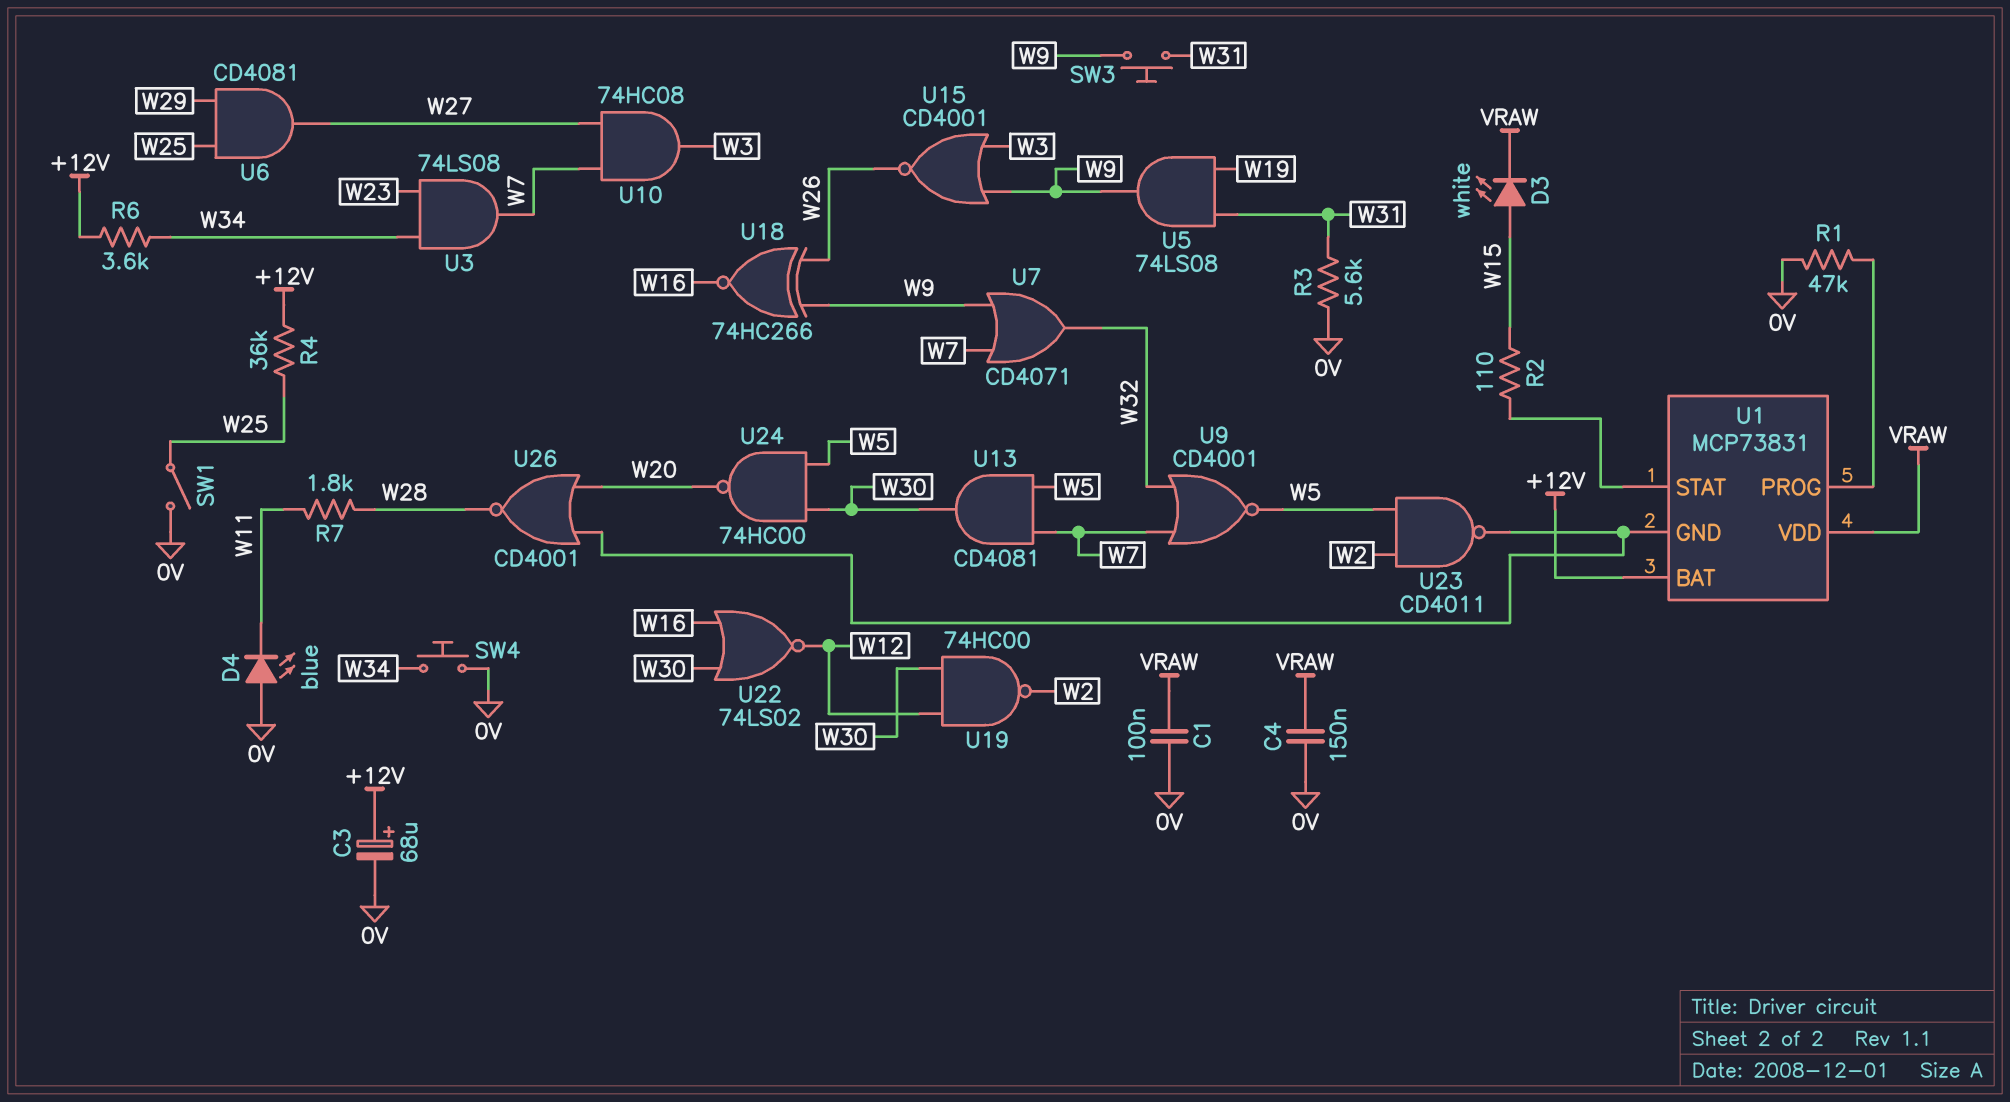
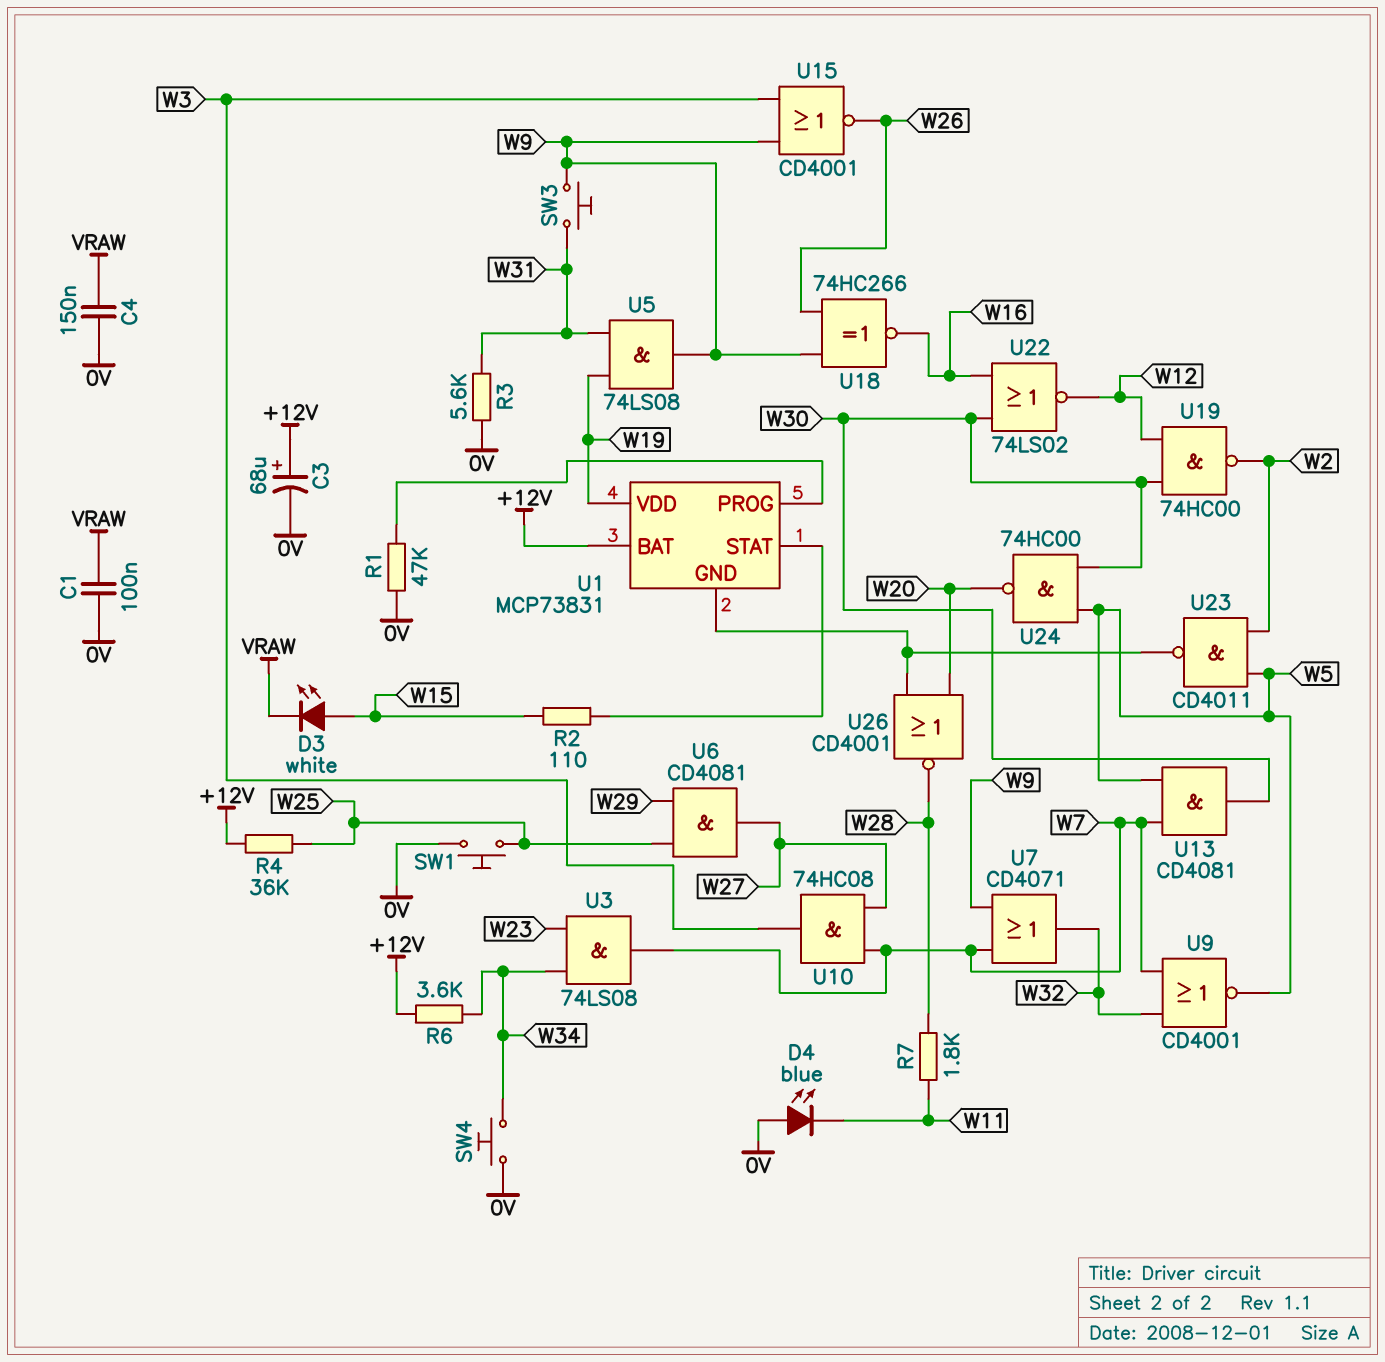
SW1: switch (0V, W25) -> button (0V, W25)
U1 pin VDD: VRAW -> W19

